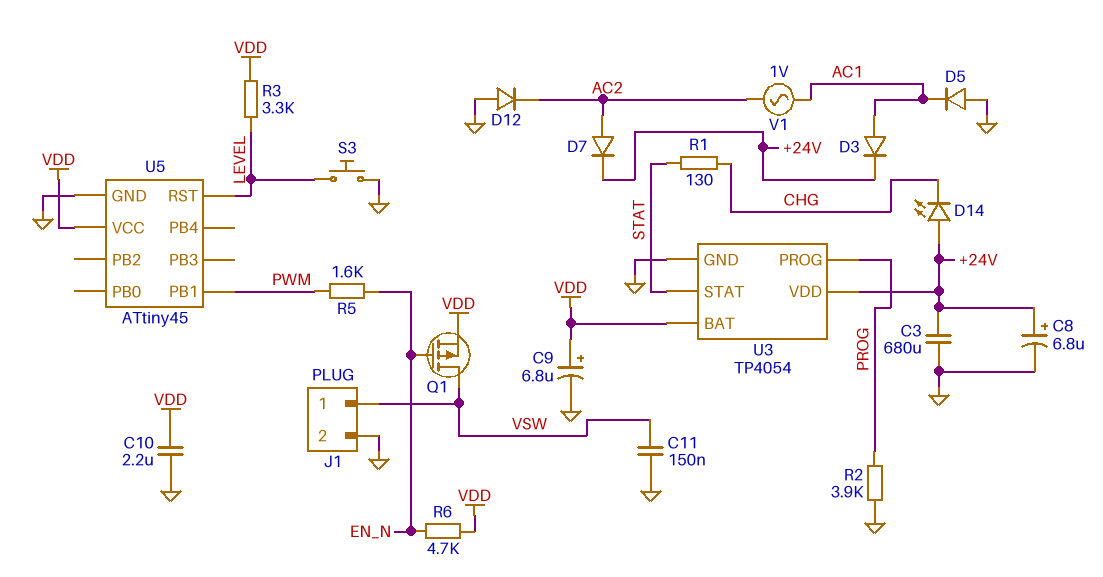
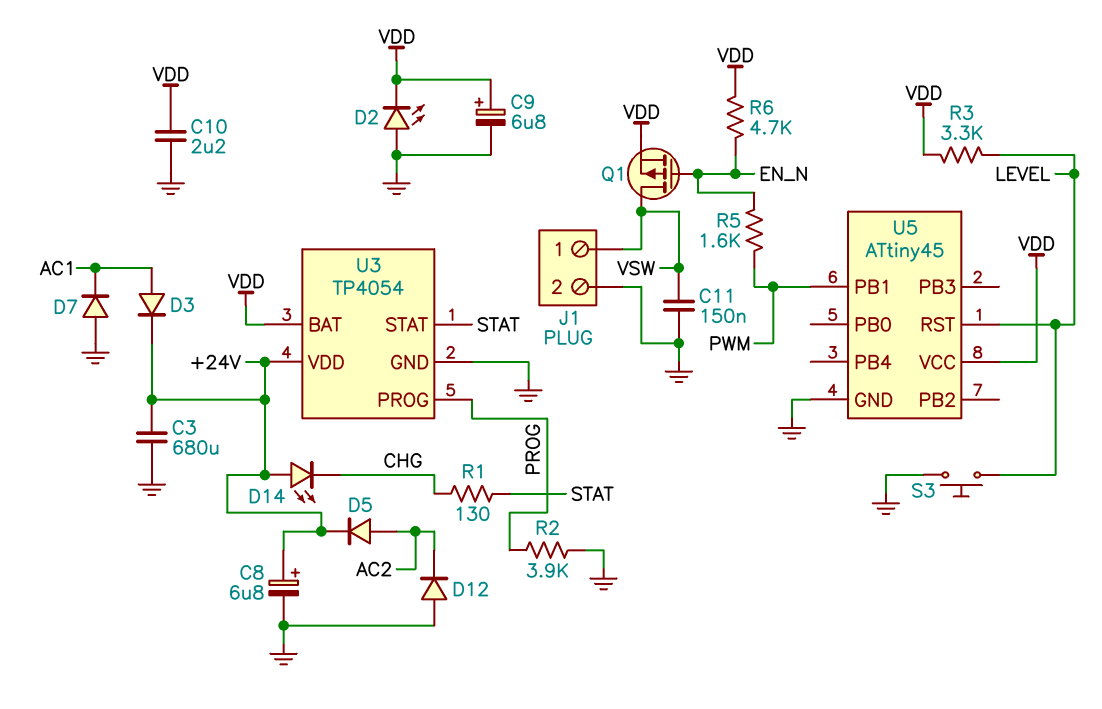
D2: none -> LED (A GND, K VDD)
D5: diode (A GND, K AC1) -> diode (A AC2, K +24V)
D7: diode (A AC2, K +24V) -> diode (A GND, K AC1)
V1: AC 1V (AC1, AC2) -> none

